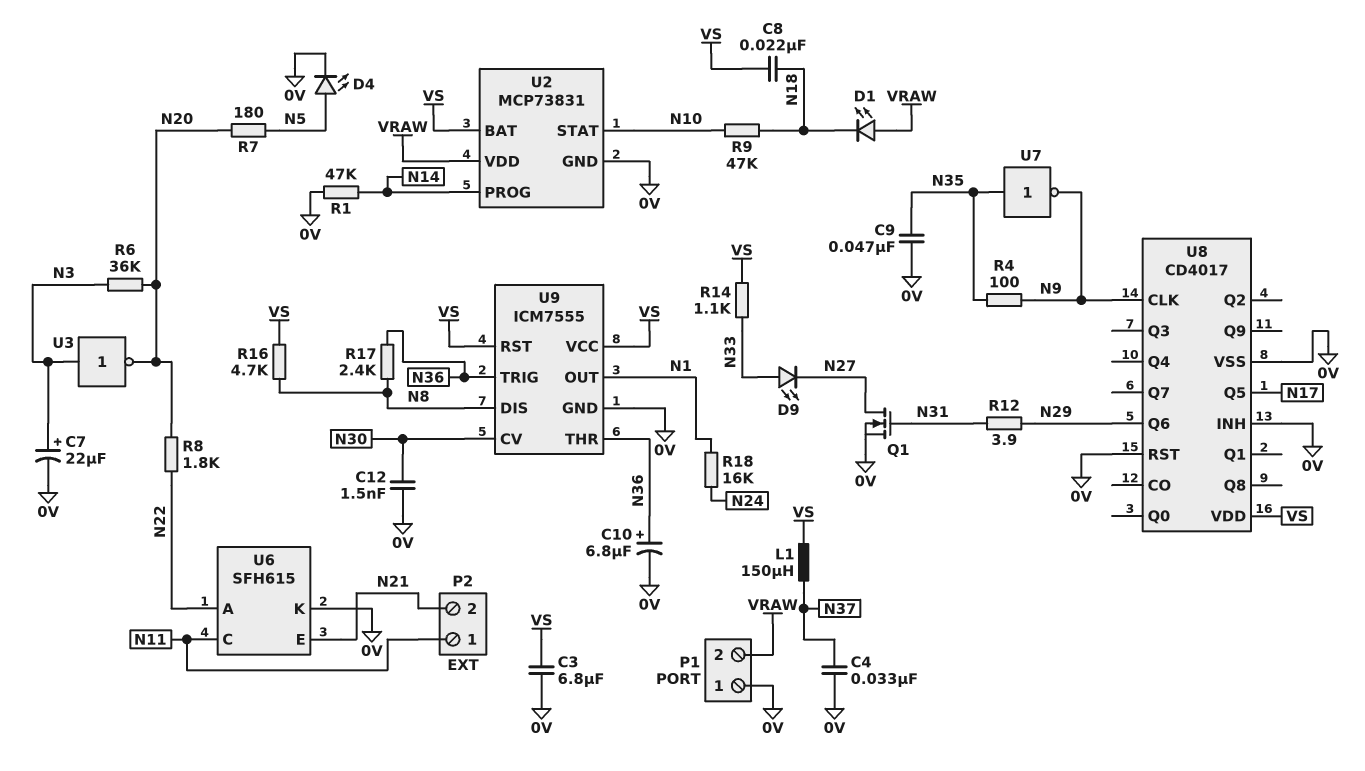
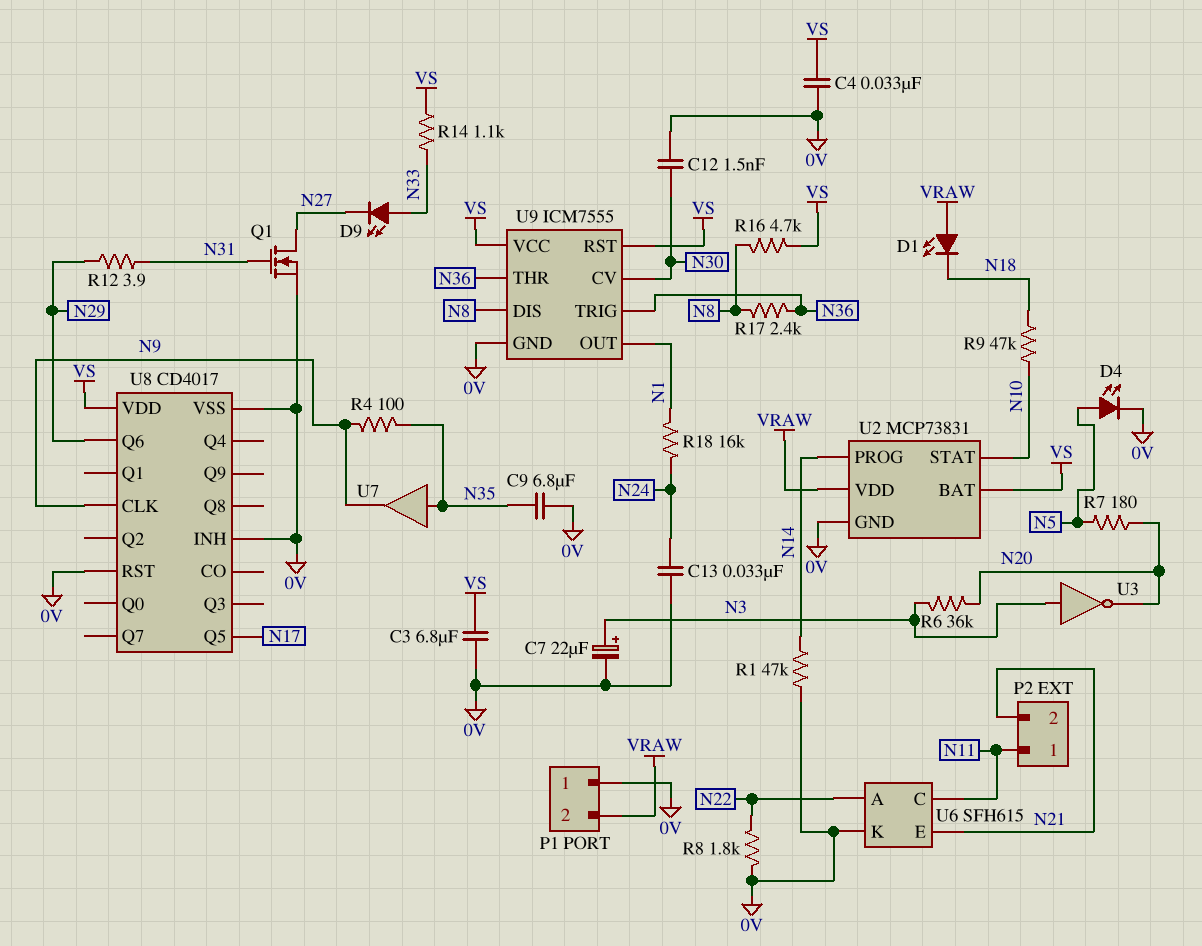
C4: 33nF (0V, N37) -> 33nF (0V, VS)
C8: 22nF (N18, VS) -> none
C9: 47nF (0V, N35) -> 6.8uF (0V, N35)
C10: 6.8uF (plus N36, minus 0V) -> none
C13: none -> 33nF (0V, N24)
L1: 150uH (N37, VS) -> none
R8: 1.8k (N20, N22) -> 1.8k (0V, N22)
U7: NOT (in N35, out N9) -> buffer (in N35, out N9)

